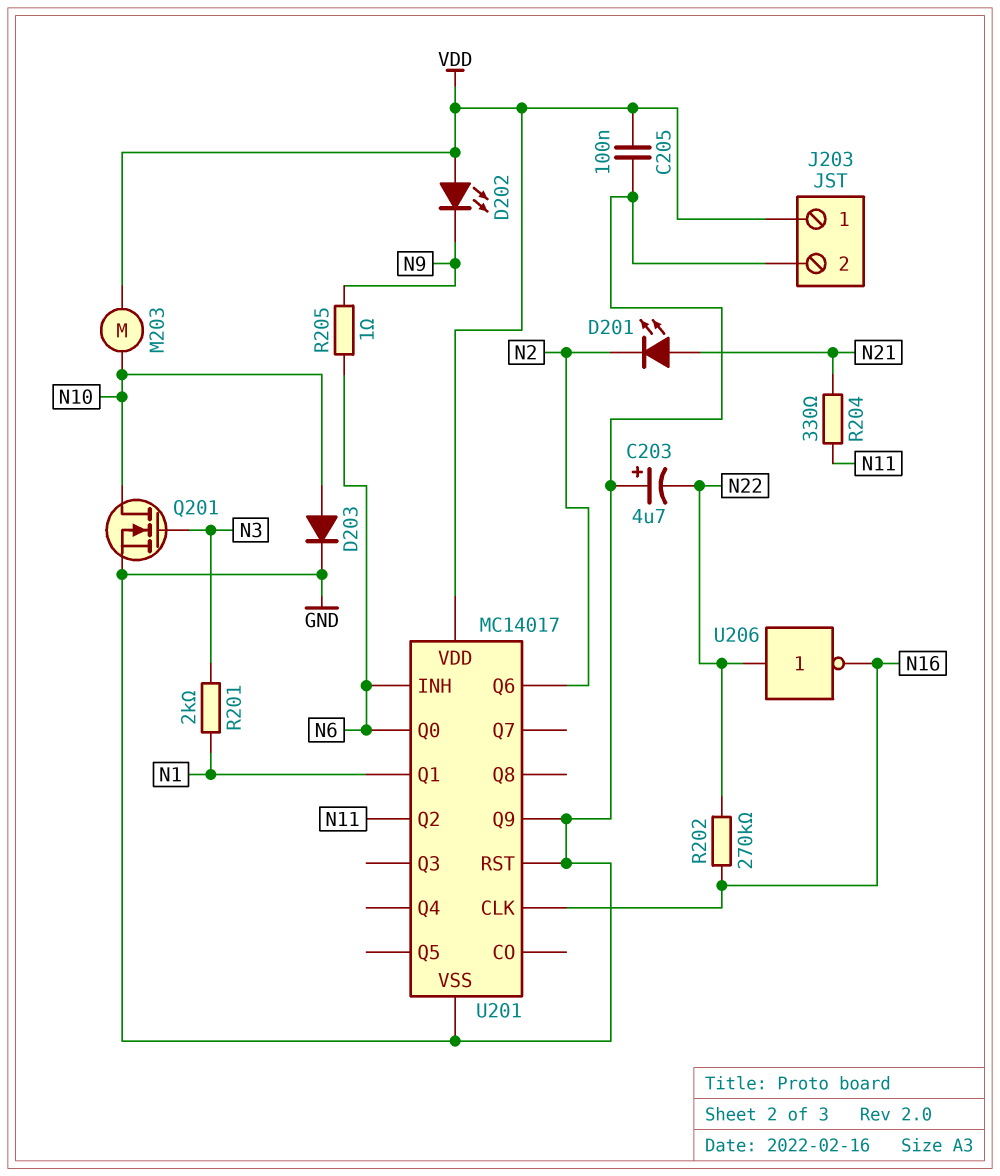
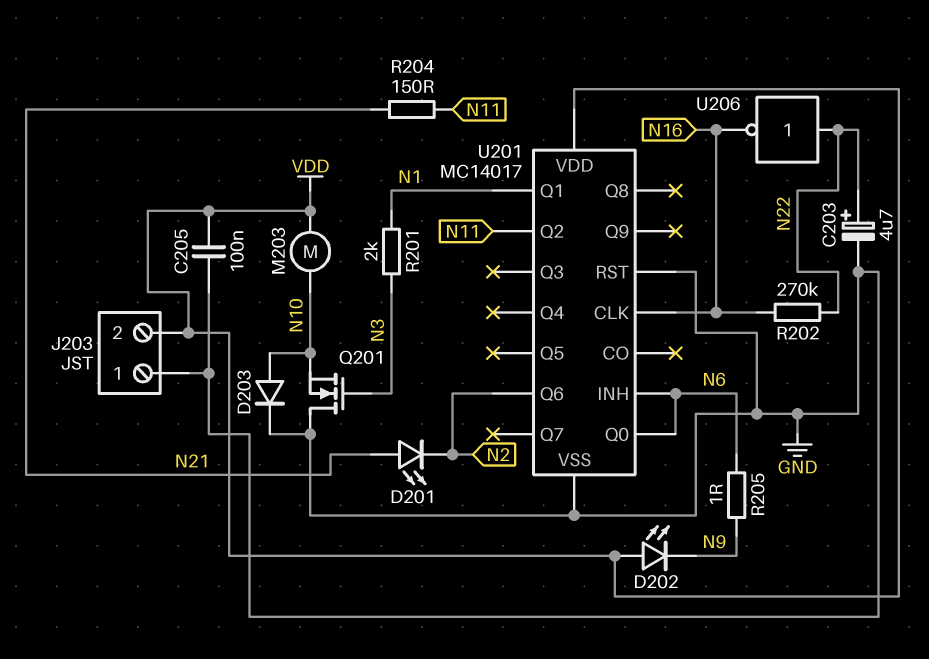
C203: 4.7uF (plus GND, minus N22) -> 4.7uF (plus N22, minus GND)
J203 pin 1: VDD -> GND
J203 pin 2: GND -> VDD
Q201: NMOS (G N3, D N10, S GND) -> NMOS (G N3, D GND, S N10)
R204: 330 (N11, N21) -> 150 (N11, N21)
U201 pin Q9: GND -> none

